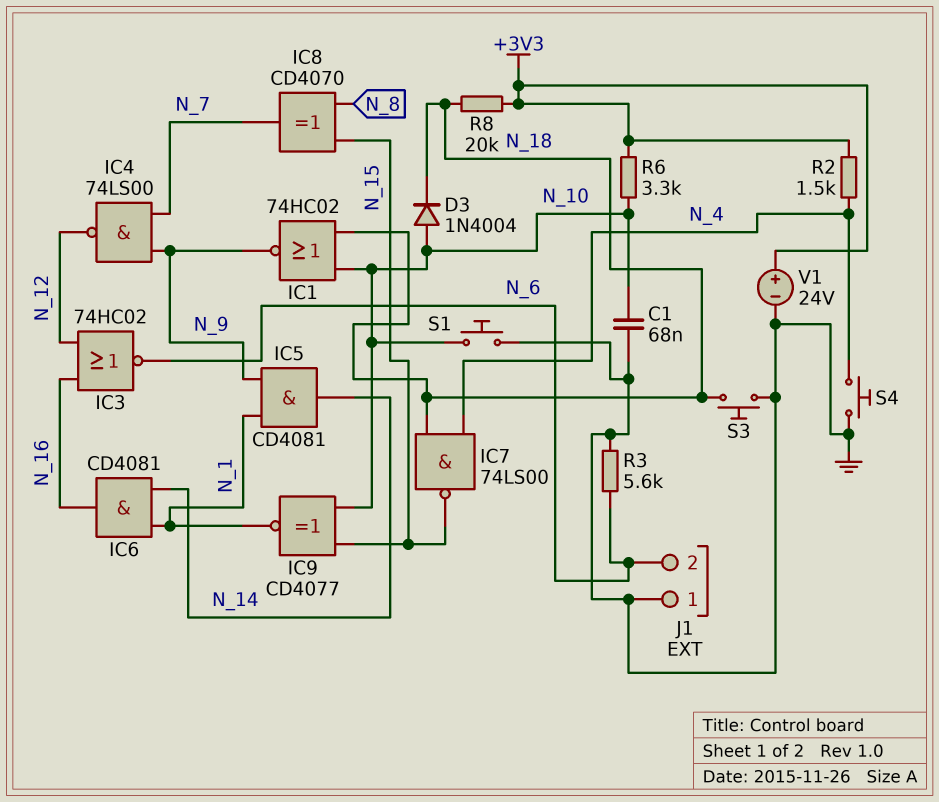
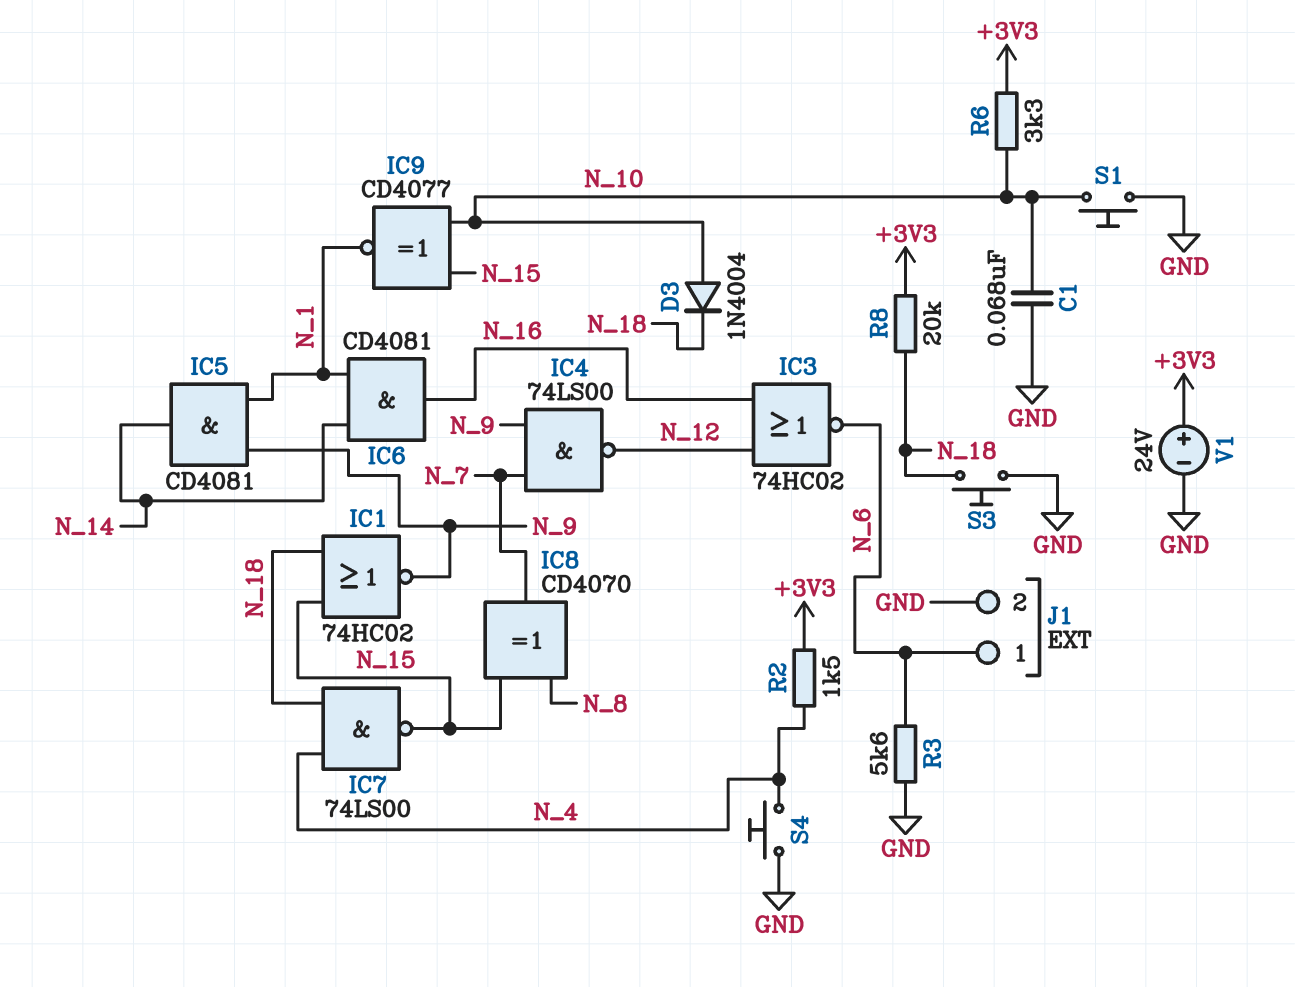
IC1: NOR 74HC02 (in N_10, in N_18, out N_9) -> NOR 74HC02 (in N_15, in N_18, out N_9)
J1 pin 1: GND -> N_6
J1 pin 2: N_6 -> GND

